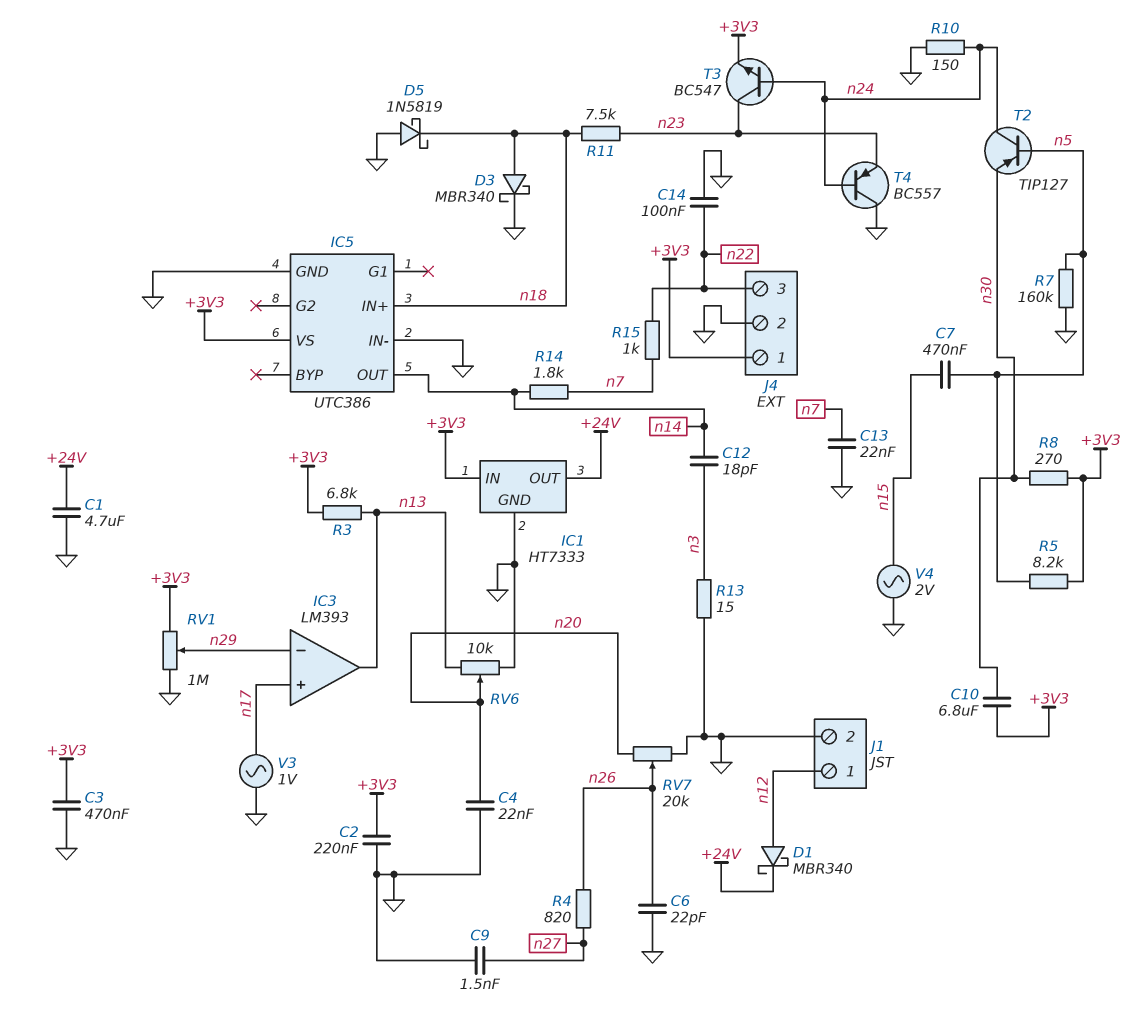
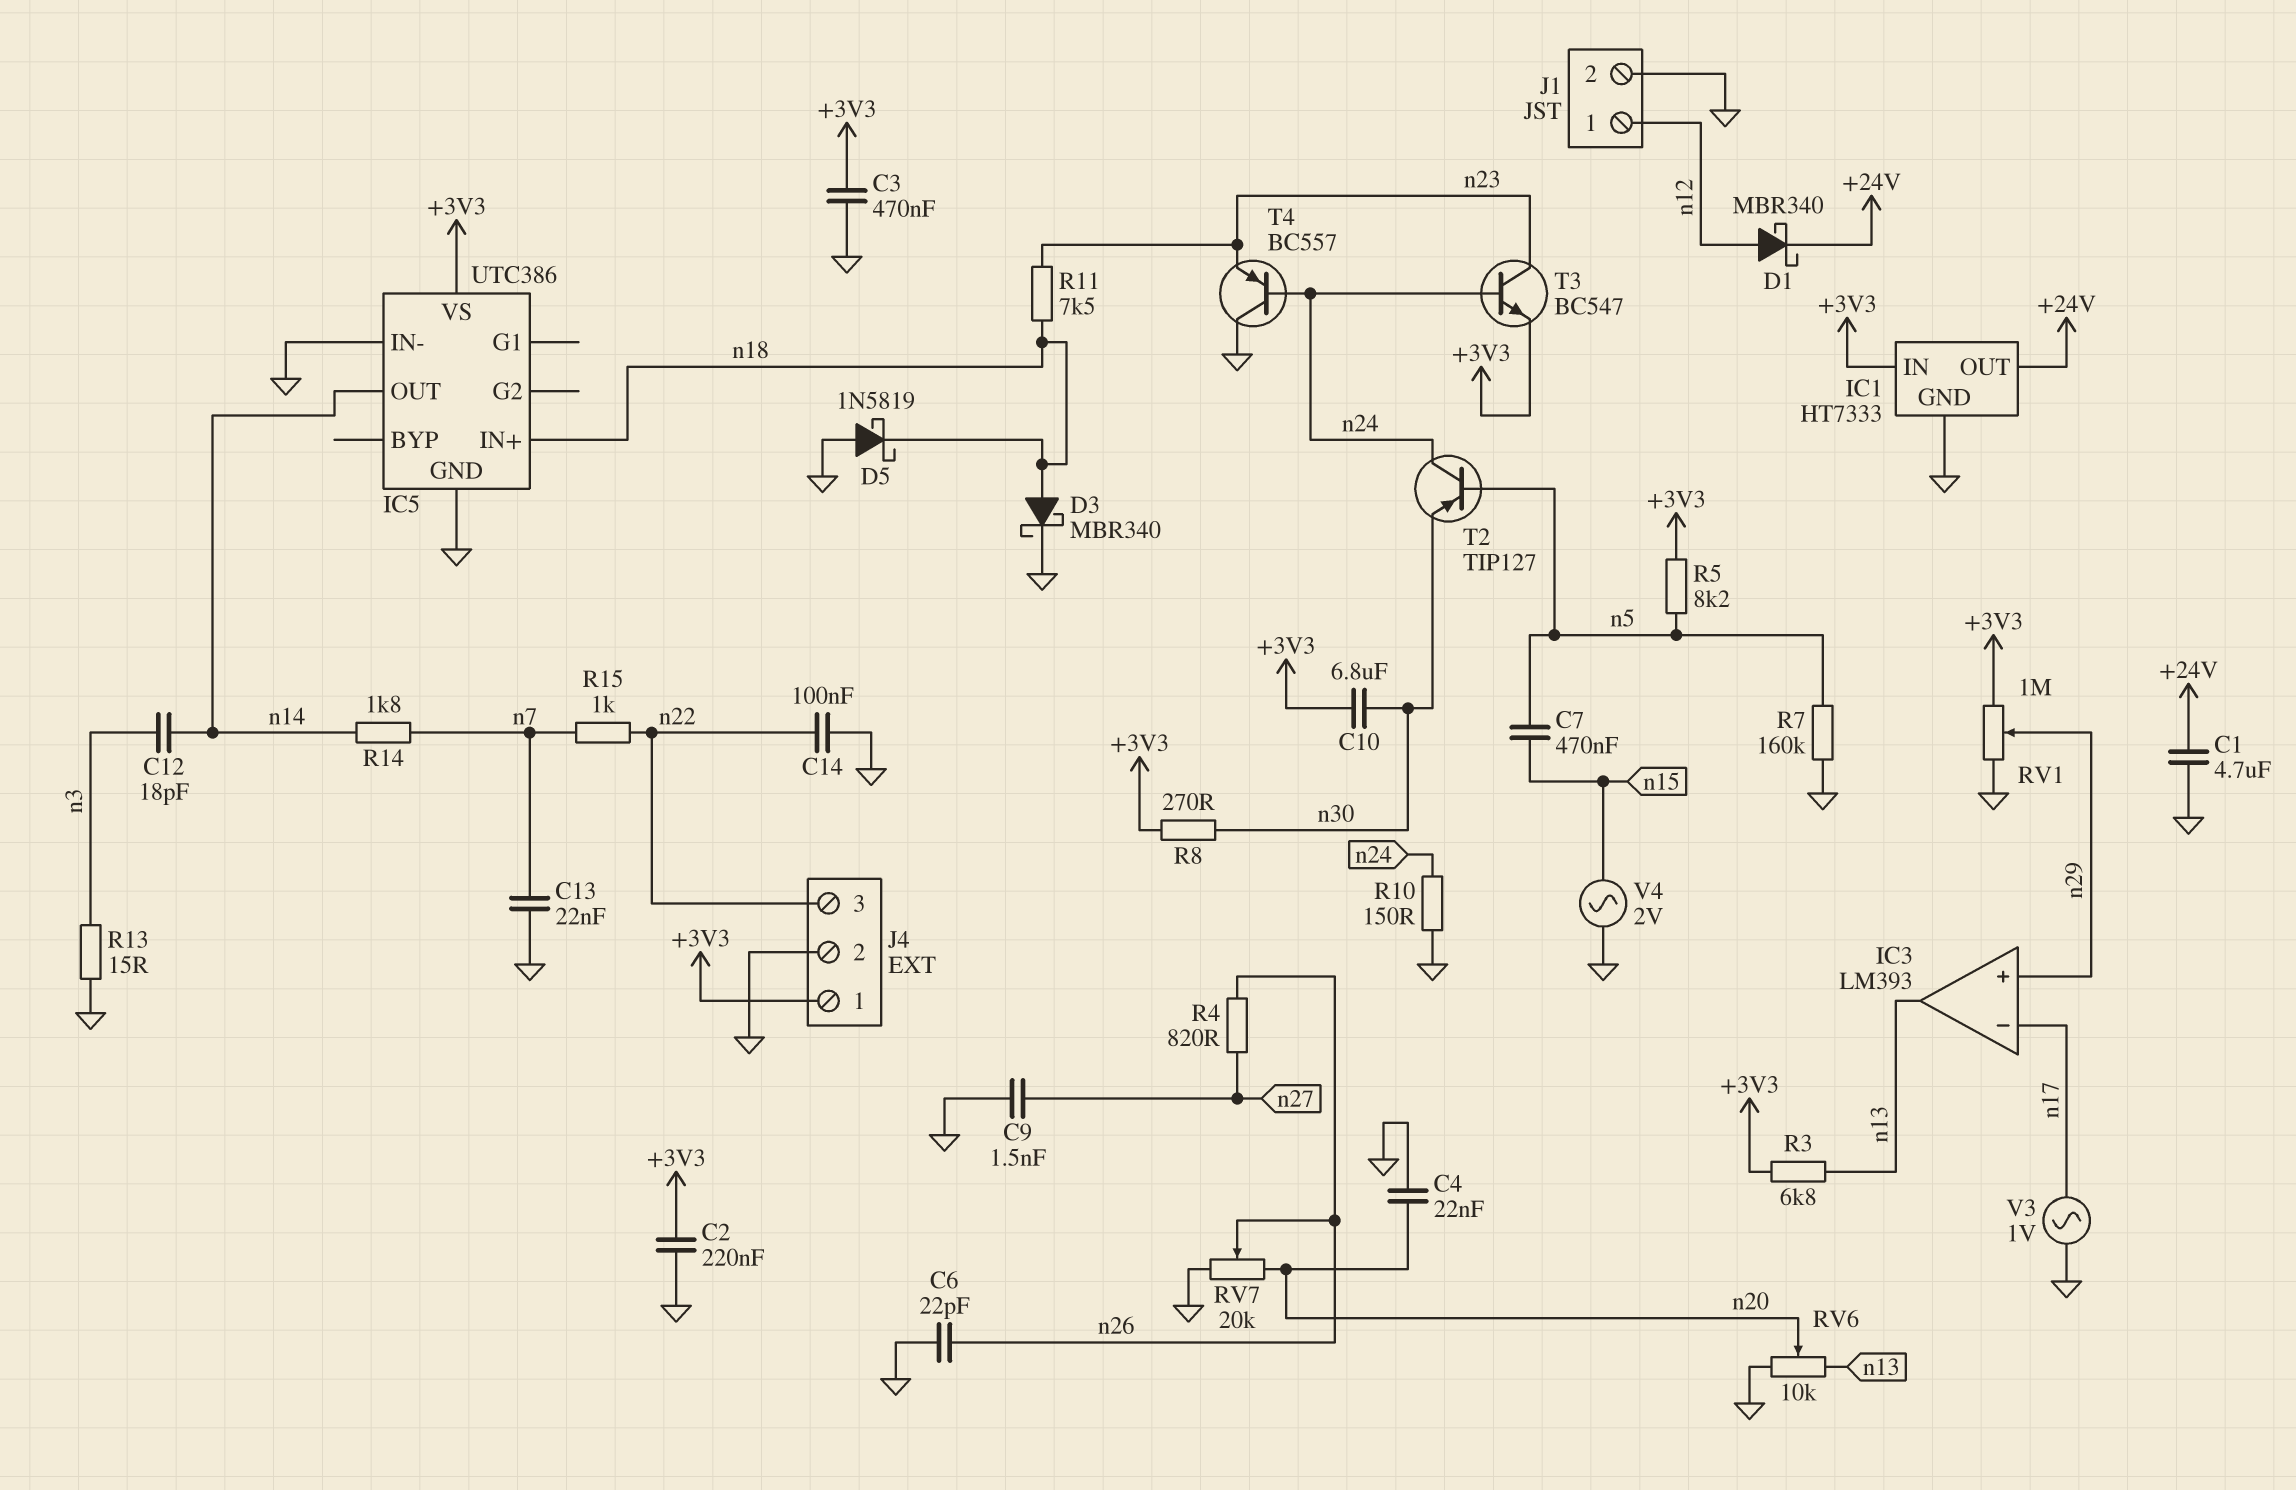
IC3 pin in+: n17 -> n29
IC3 pin in-: n29 -> n17

